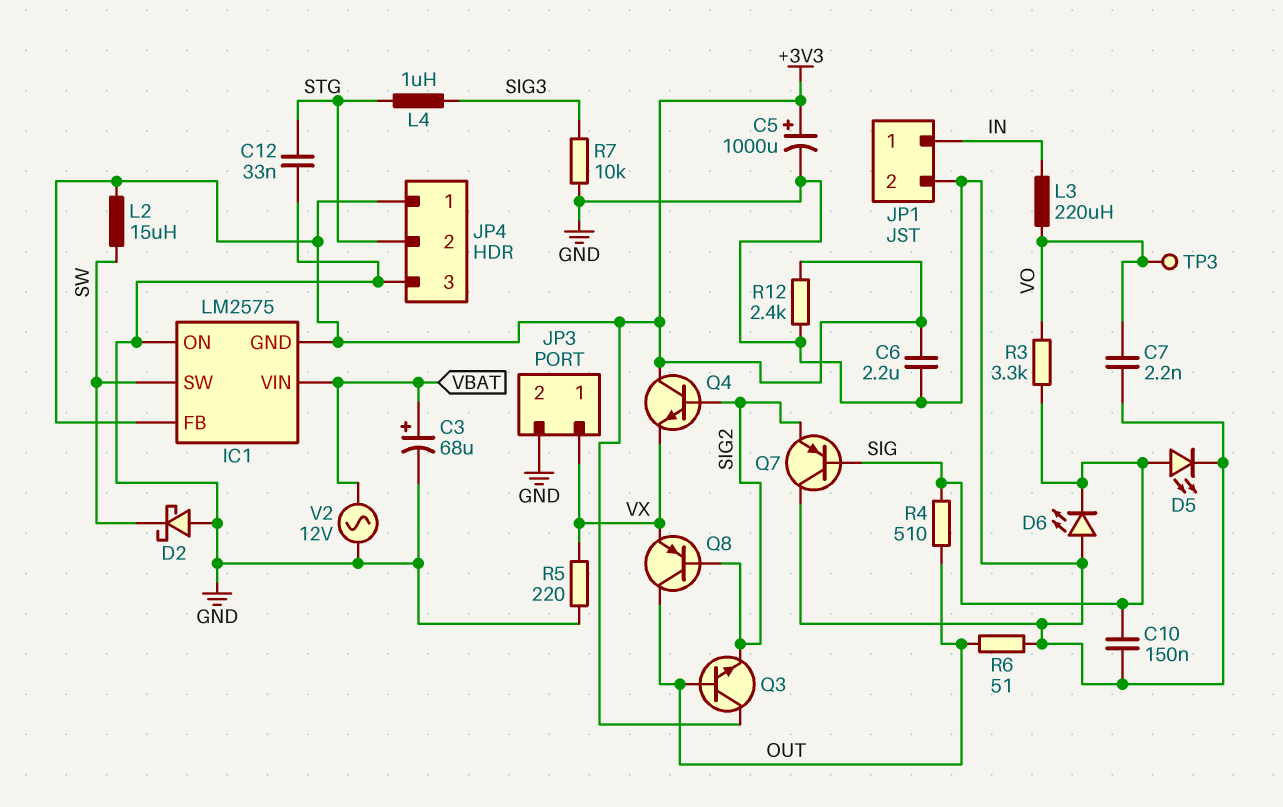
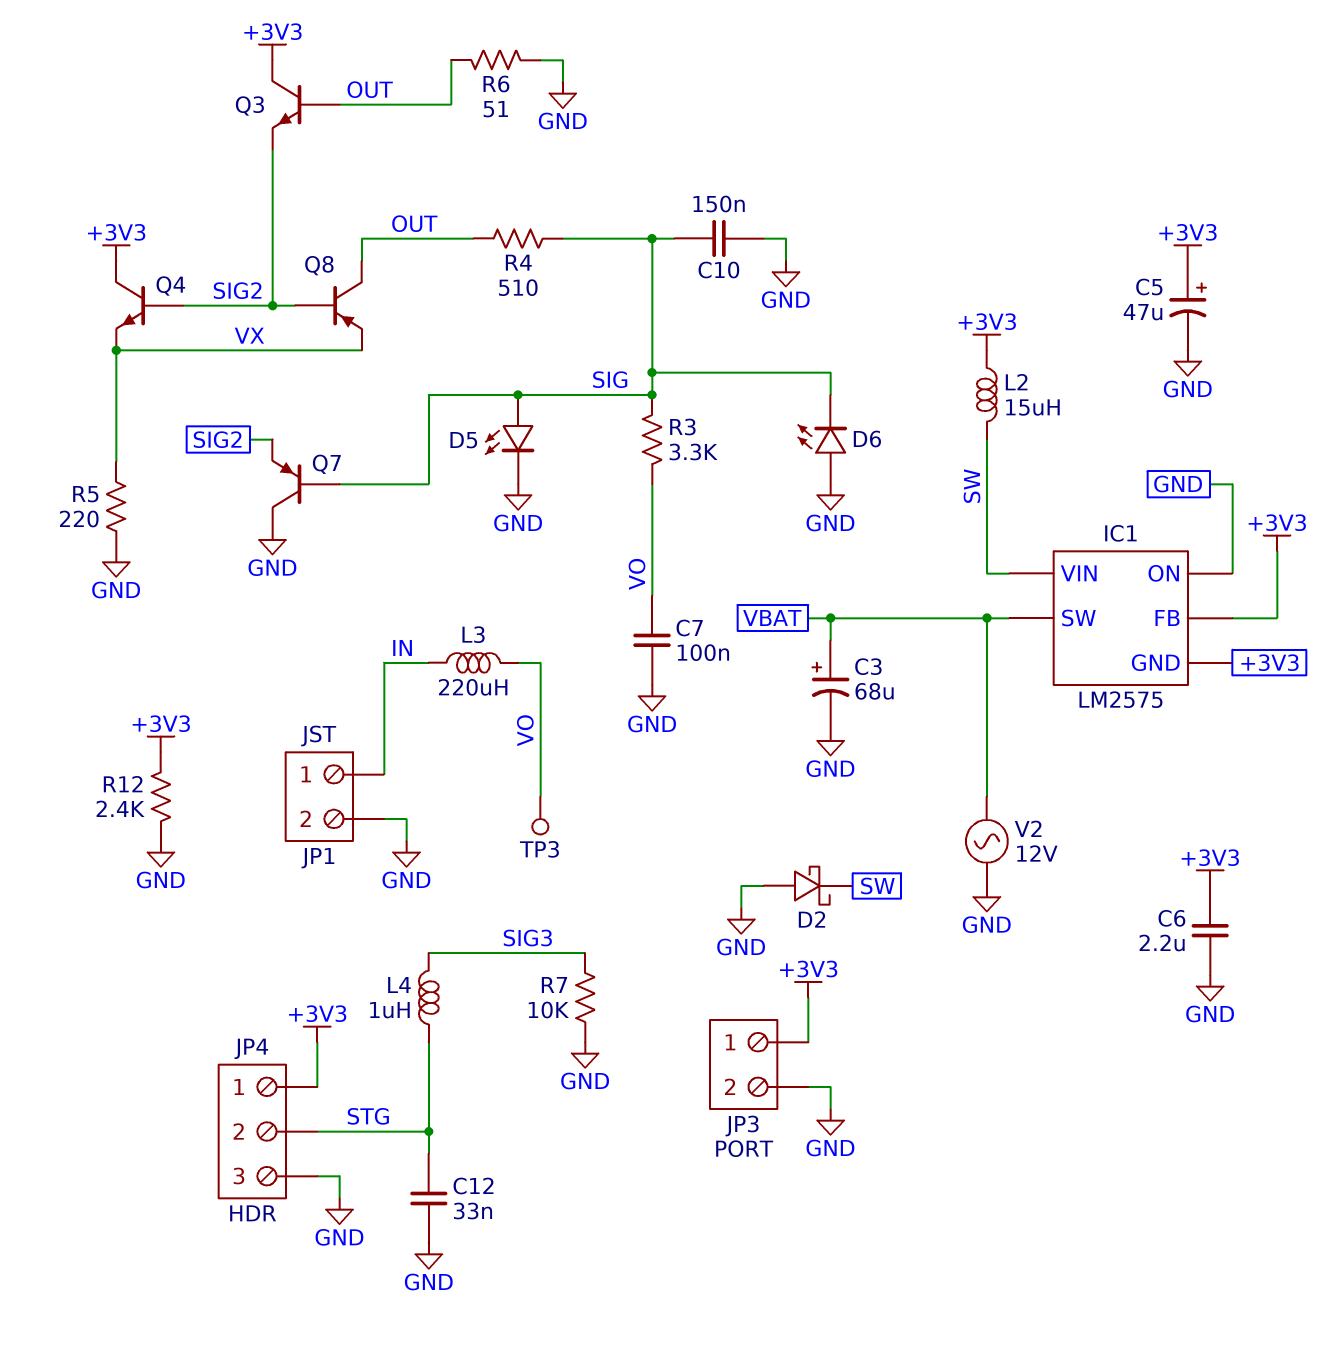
C5: 1000uF (plus +3V3, minus GND) -> 47uF (plus +3V3, minus GND)
C7: 2.2nF (GND, VO) -> 100nF (GND, VO)
IC1 pin SW: SW -> VBAT
IC1 pin VIN: VBAT -> SW
JP3 pin 1: VX -> +3V3

